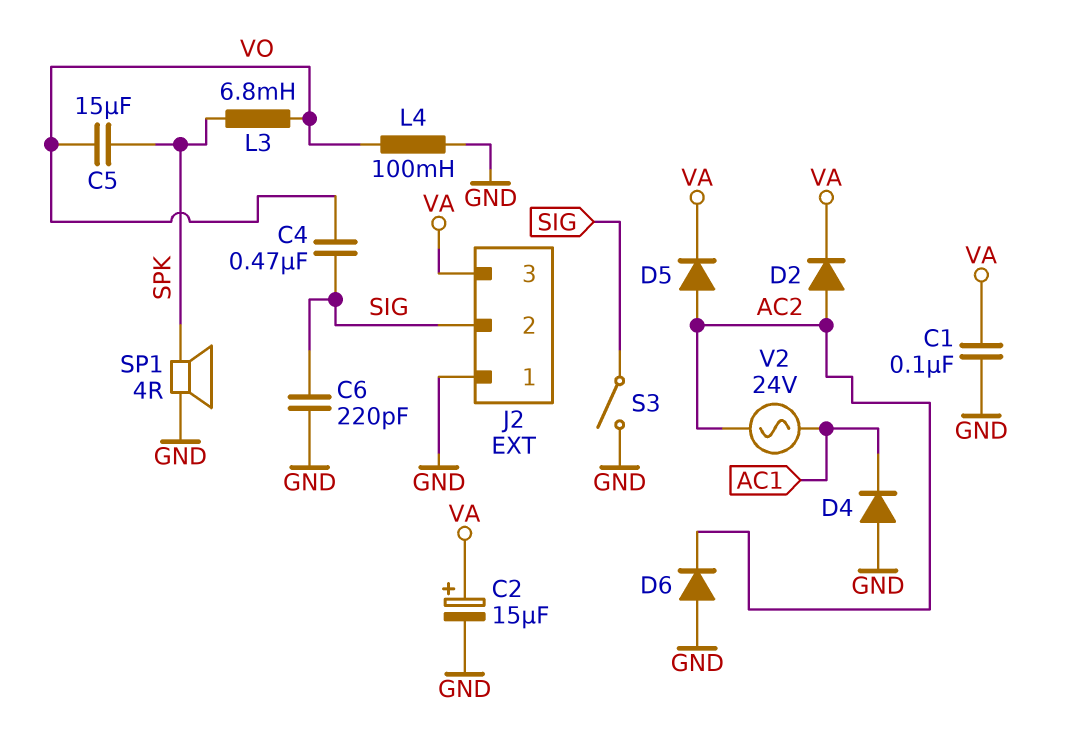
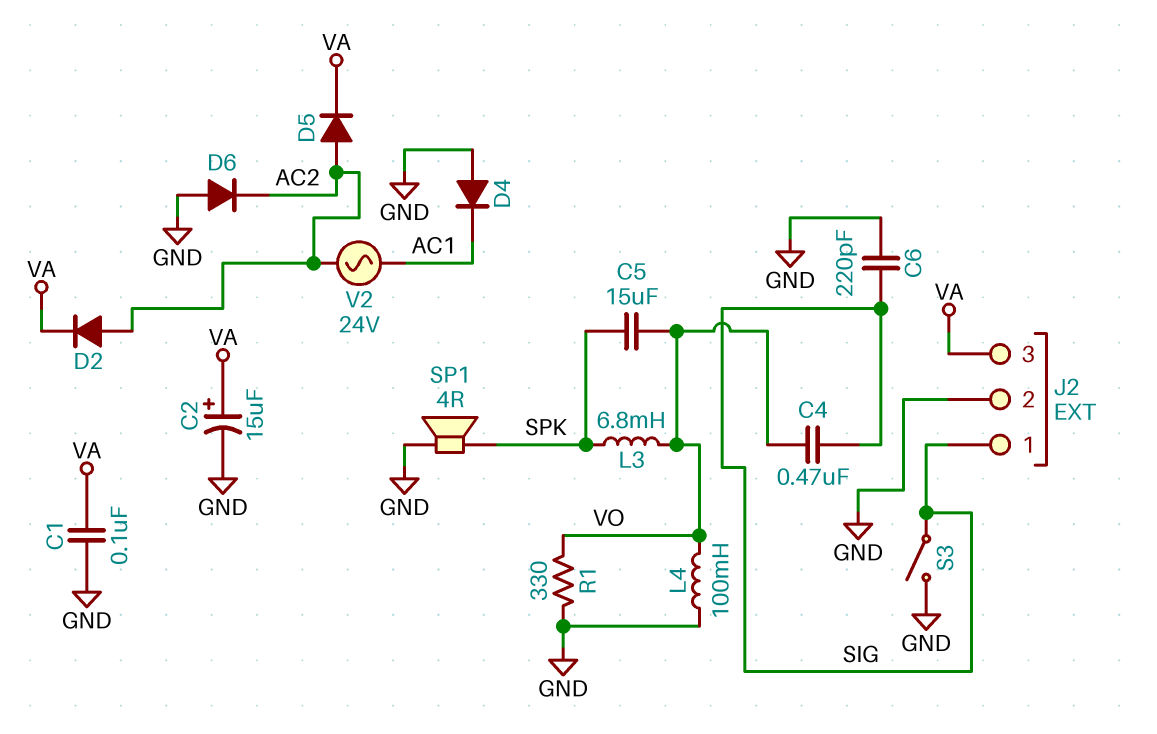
J2 pin 1: GND -> SIG
J2 pin 2: SIG -> GND
R1: none -> 330 (GND, VO)

